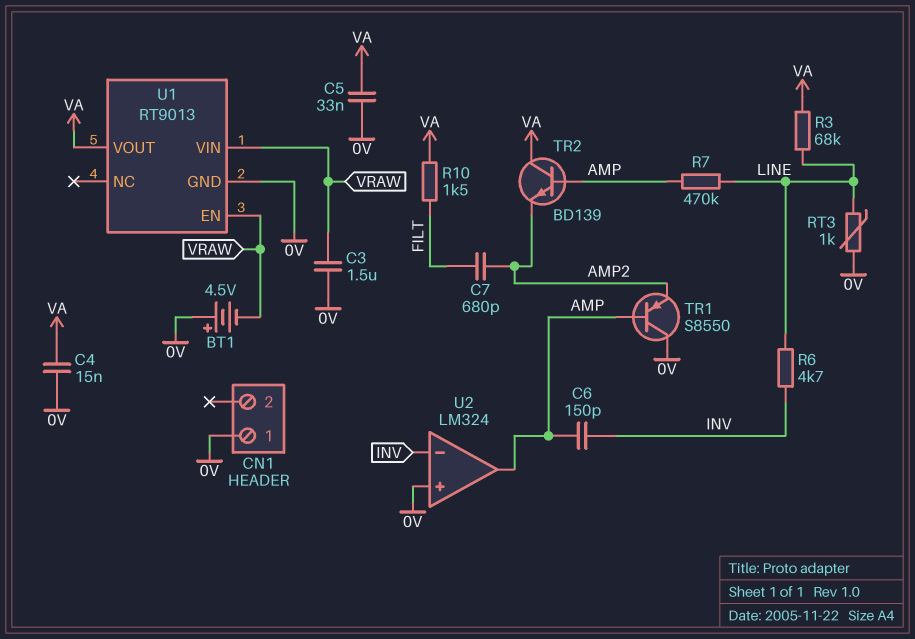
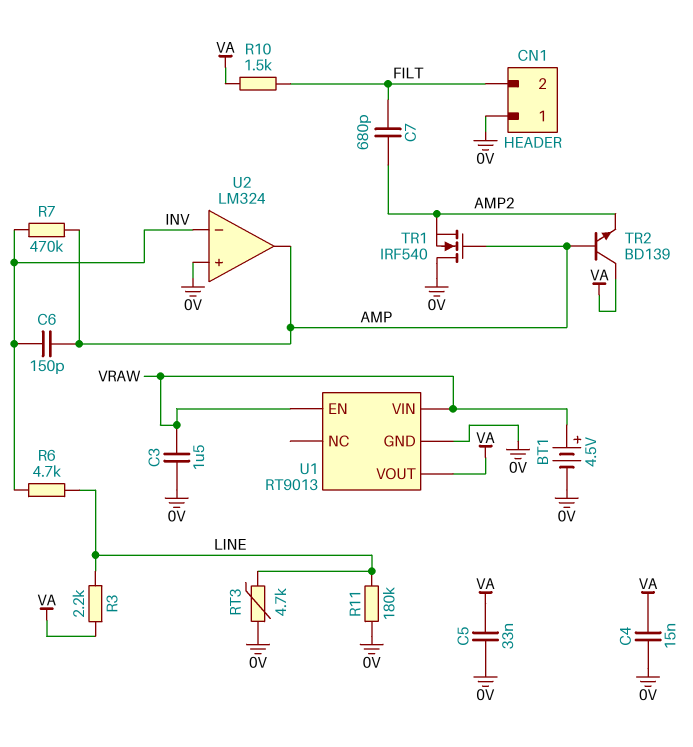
BT1: 4.5V (plus 0V, minus VRAW) -> 4.5V (plus VRAW, minus 0V)
CN1 pin 2: none -> FILT
R3: 68k (LINE, VA) -> 2.2k (LINE, VA)
R7: 470k (AMP, LINE) -> 470k (AMP, INV)
R11: none -> 180k (0V, LINE)
RT3: 1k (0V, LINE) -> 4.7k (0V, LINE)
TR1: PNP S8550 (B AMP, C 0V, E AMP2) -> NMOS IRF540 (G AMP, D 0V, S AMP2)

